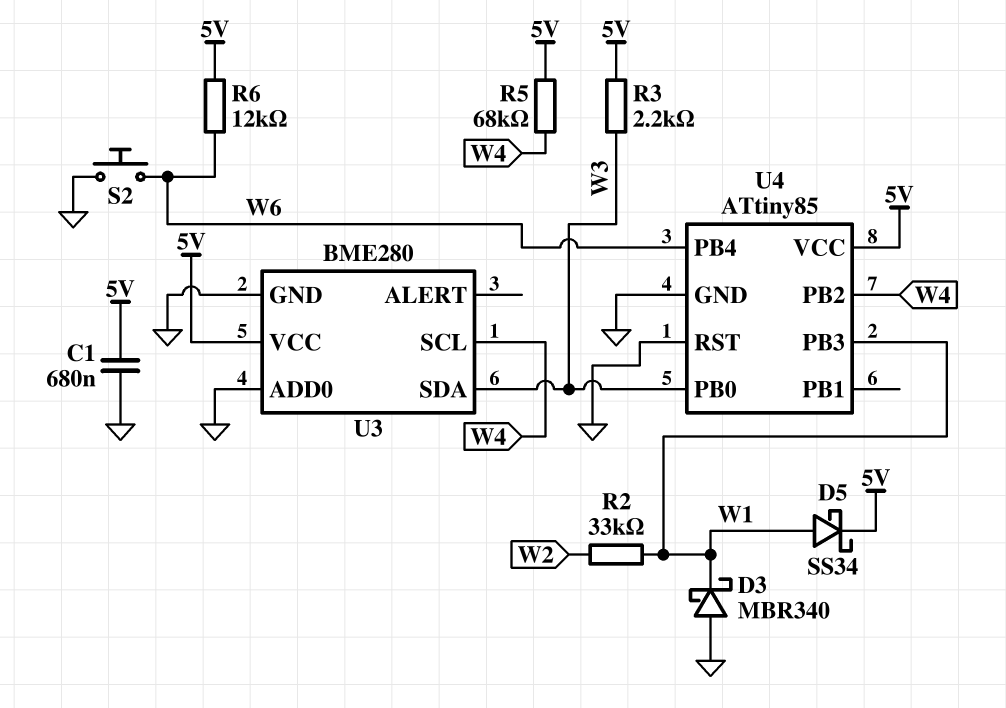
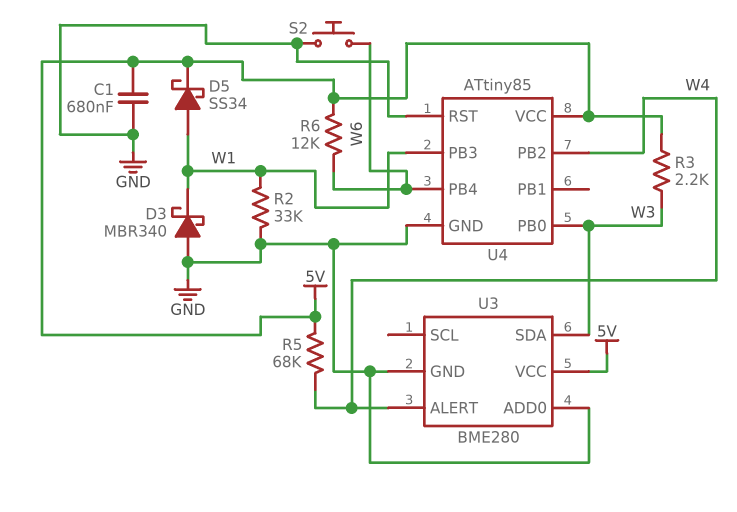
R2: 33k (W1, W2) -> 33k (GND, W1)
U3 pin ALERT: none -> W4
U3 pin SCL: W4 -> none

